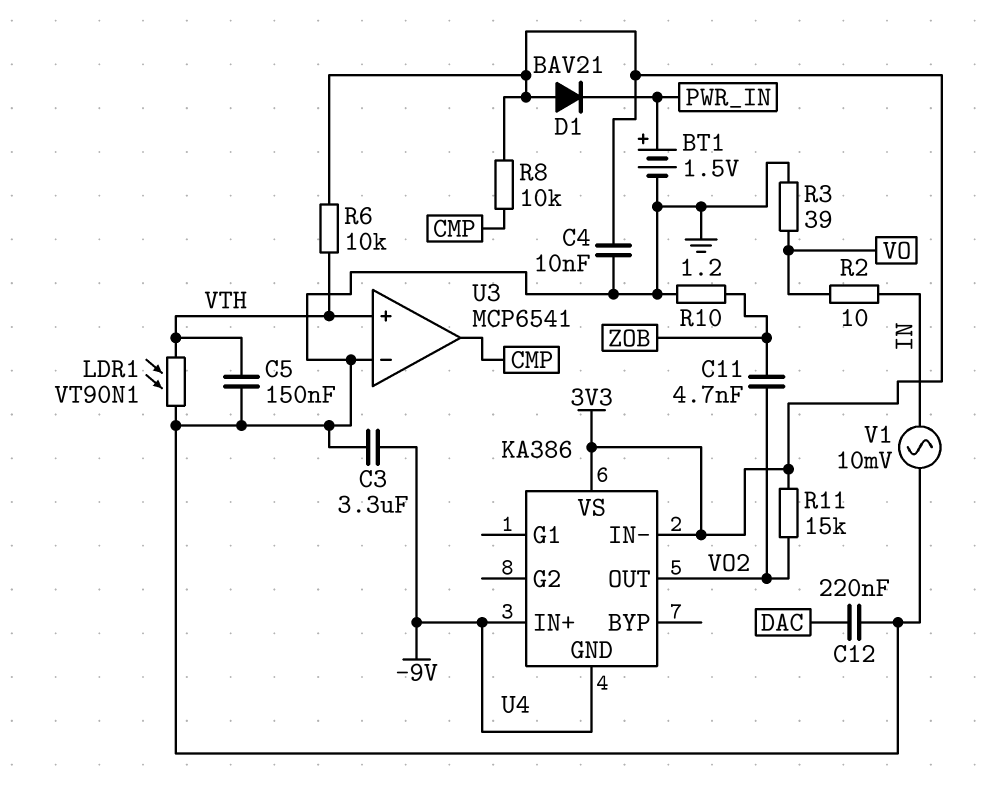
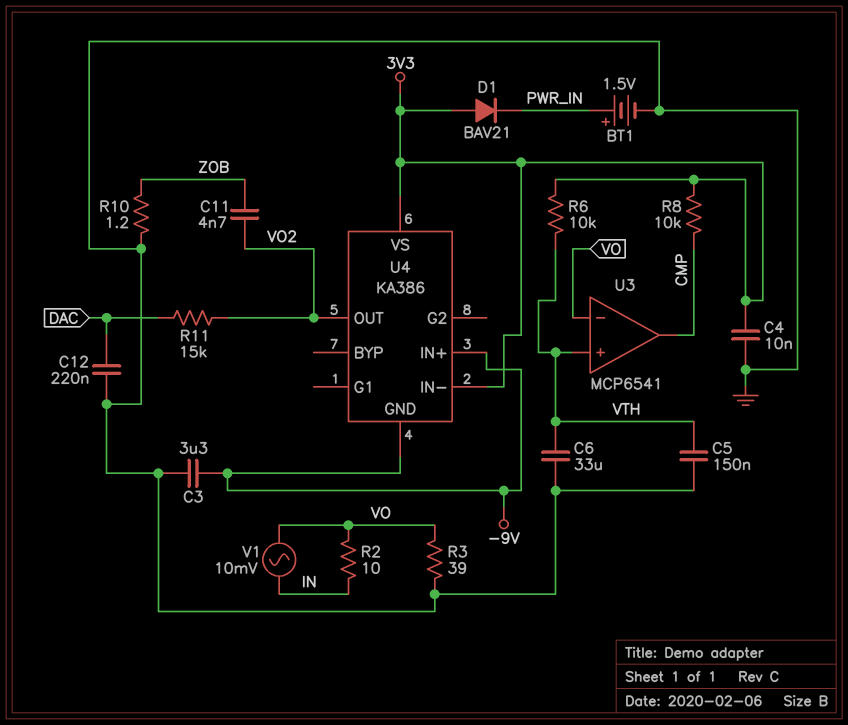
C6: none -> 33uF (GND, VTH)
LDR1: VT90N1 (GND, VTH) -> none
R11: 15k (3V3, VO2) -> 15k (DAC, VO2)
U3 pin in-: GND -> VO
V1: AC 10mV (GND, IN) -> AC 10mV (IN, VO)

